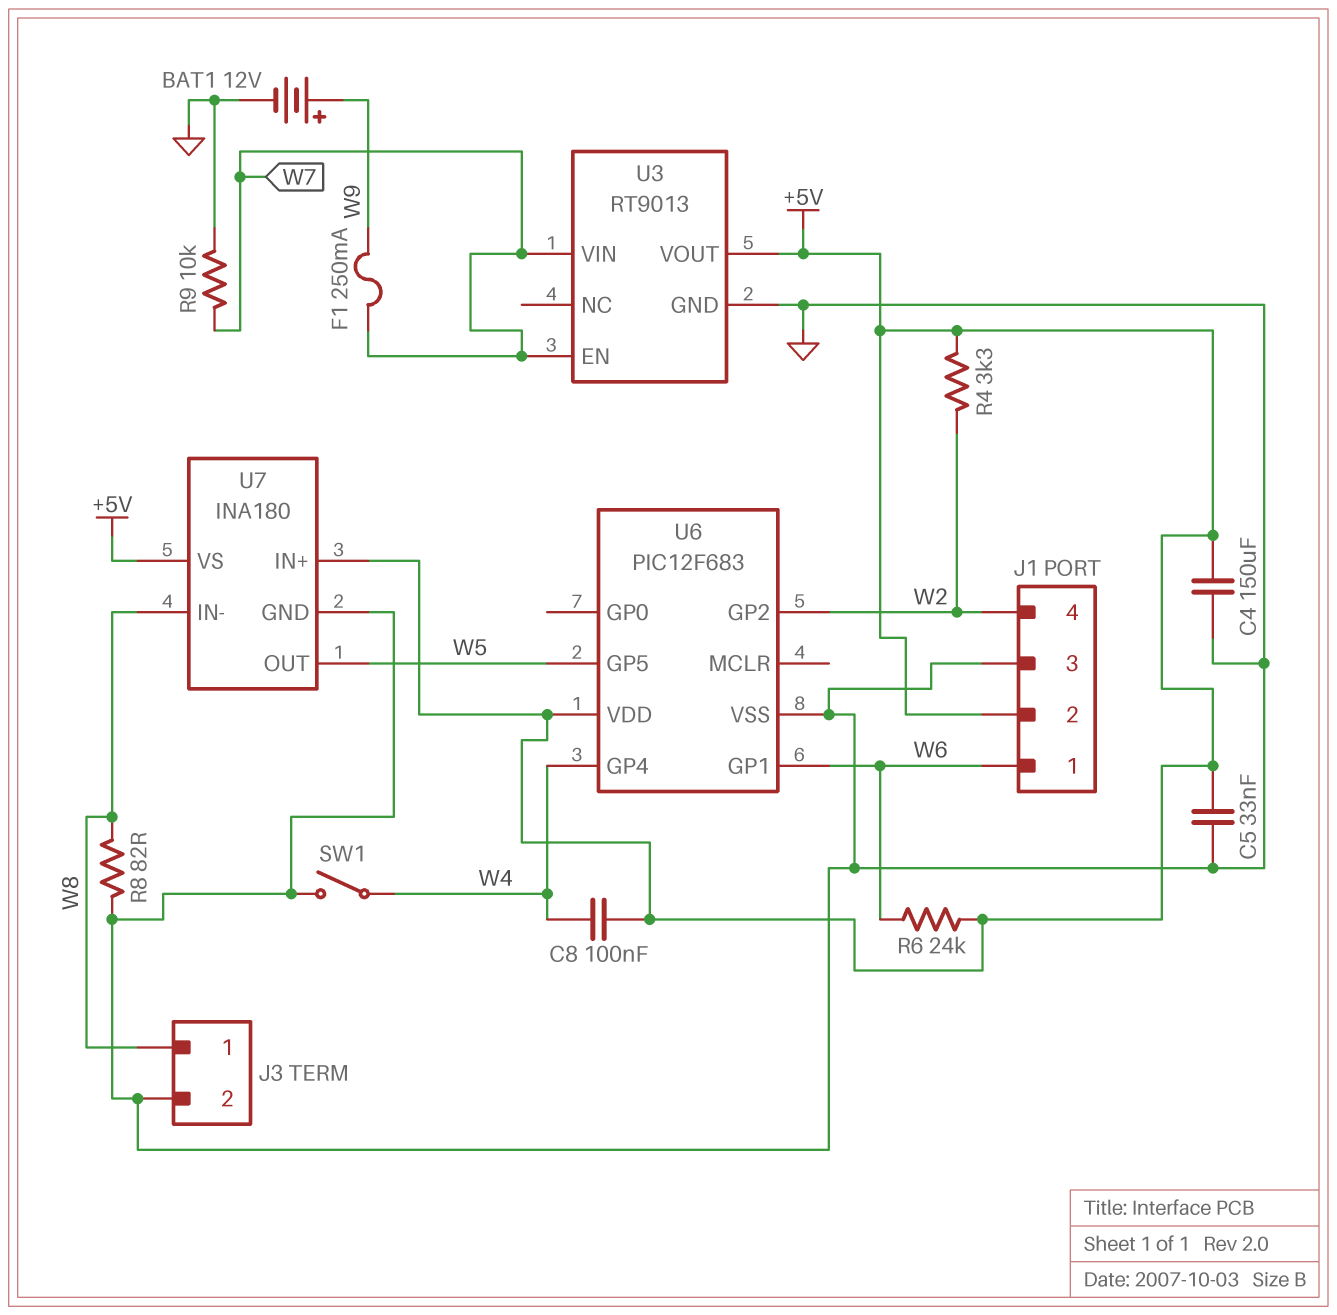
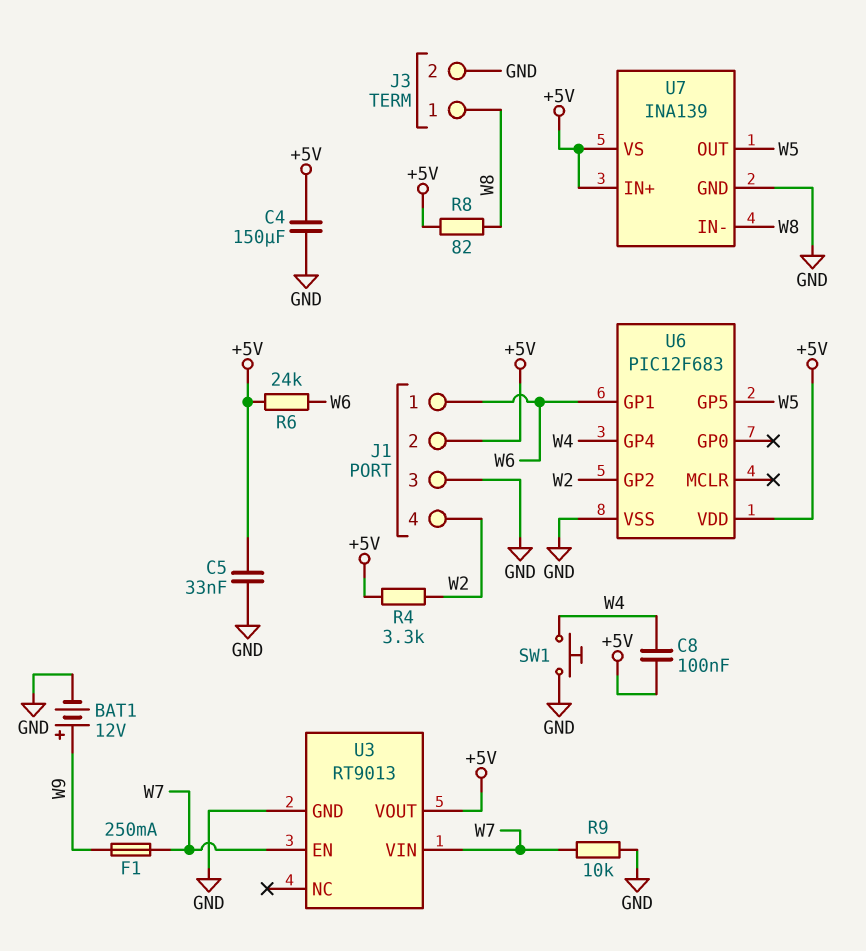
R8: 82 (GND, W8) -> 82 (+5V, W8)
SW1: switch (GND, W4) -> button (GND, W4)
U7: INA180 -> INA139

